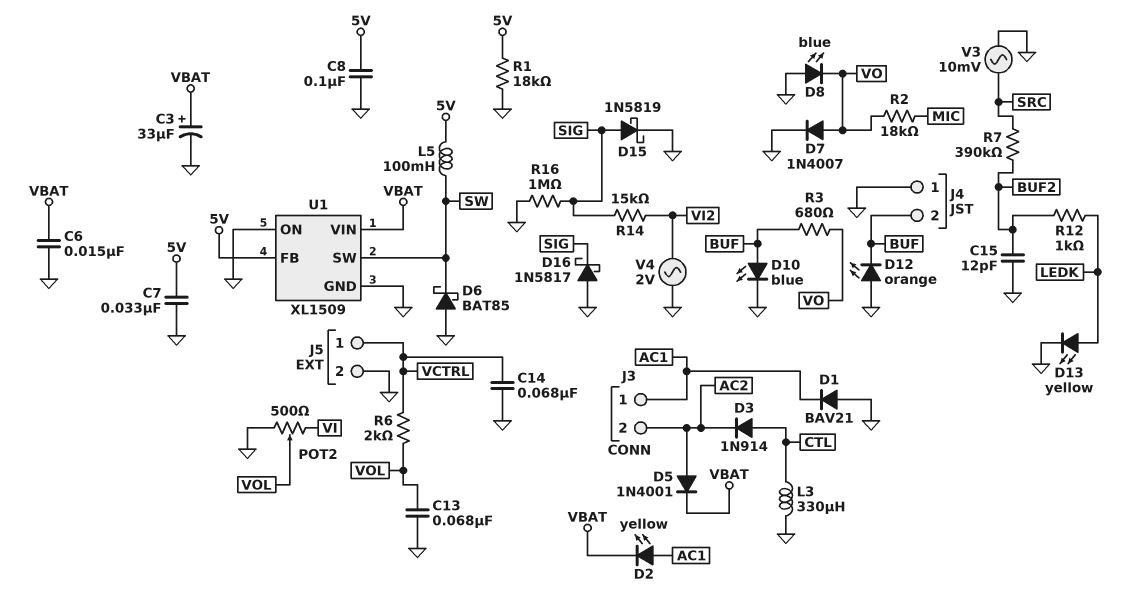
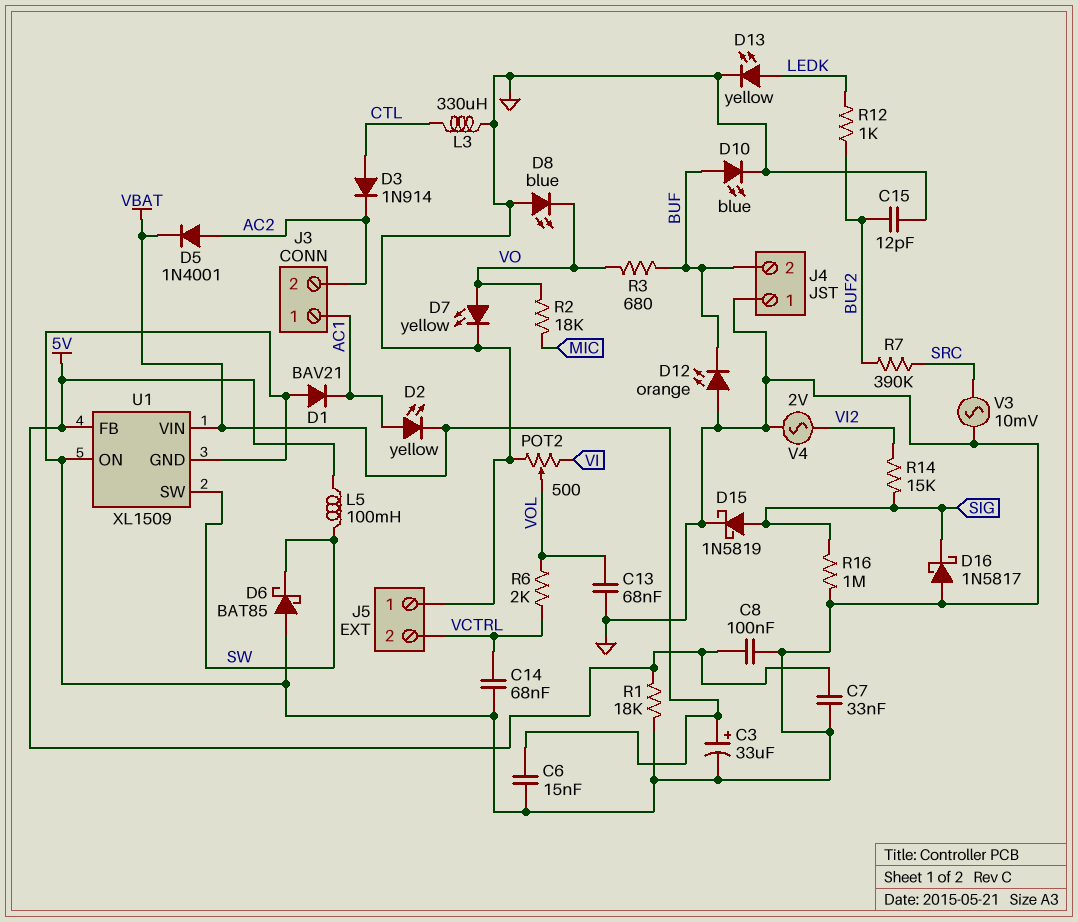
D7: diode 1N4007 (A VO, K GND) -> LED yellow (A VO, K GND)
J5 pin 1: VCTRL -> GND
J5 pin 2: GND -> VCTRL

